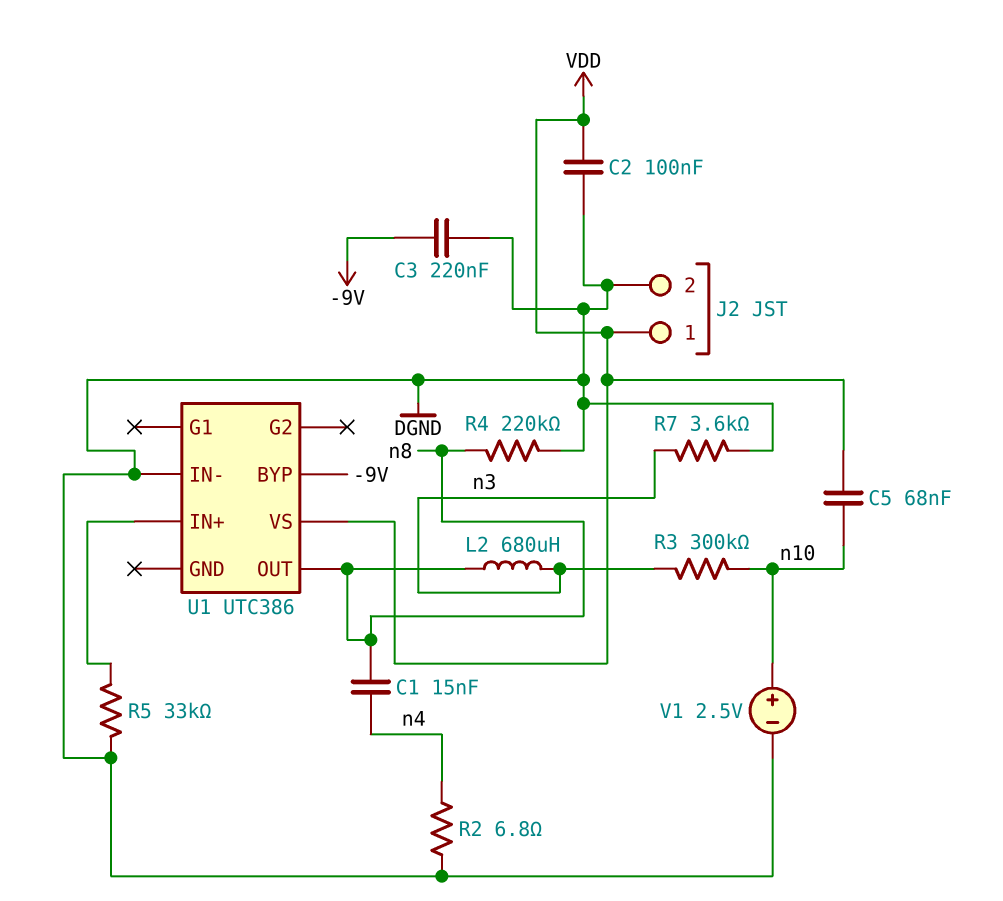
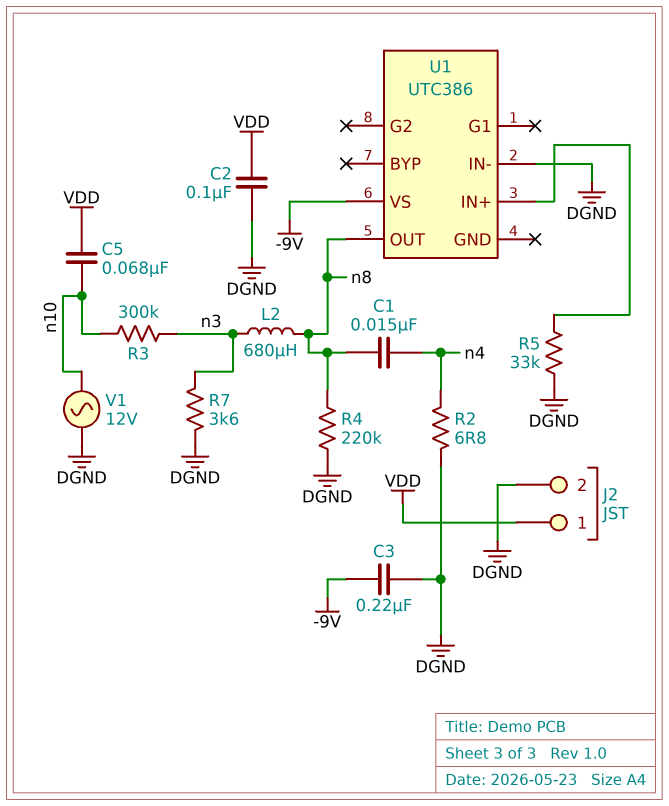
U1 pin BYP: -9V -> none
U1 pin VS: VDD -> -9V
V1: 2.5V (plus n10, minus DGND) -> AC 12V (DGND, n10)

